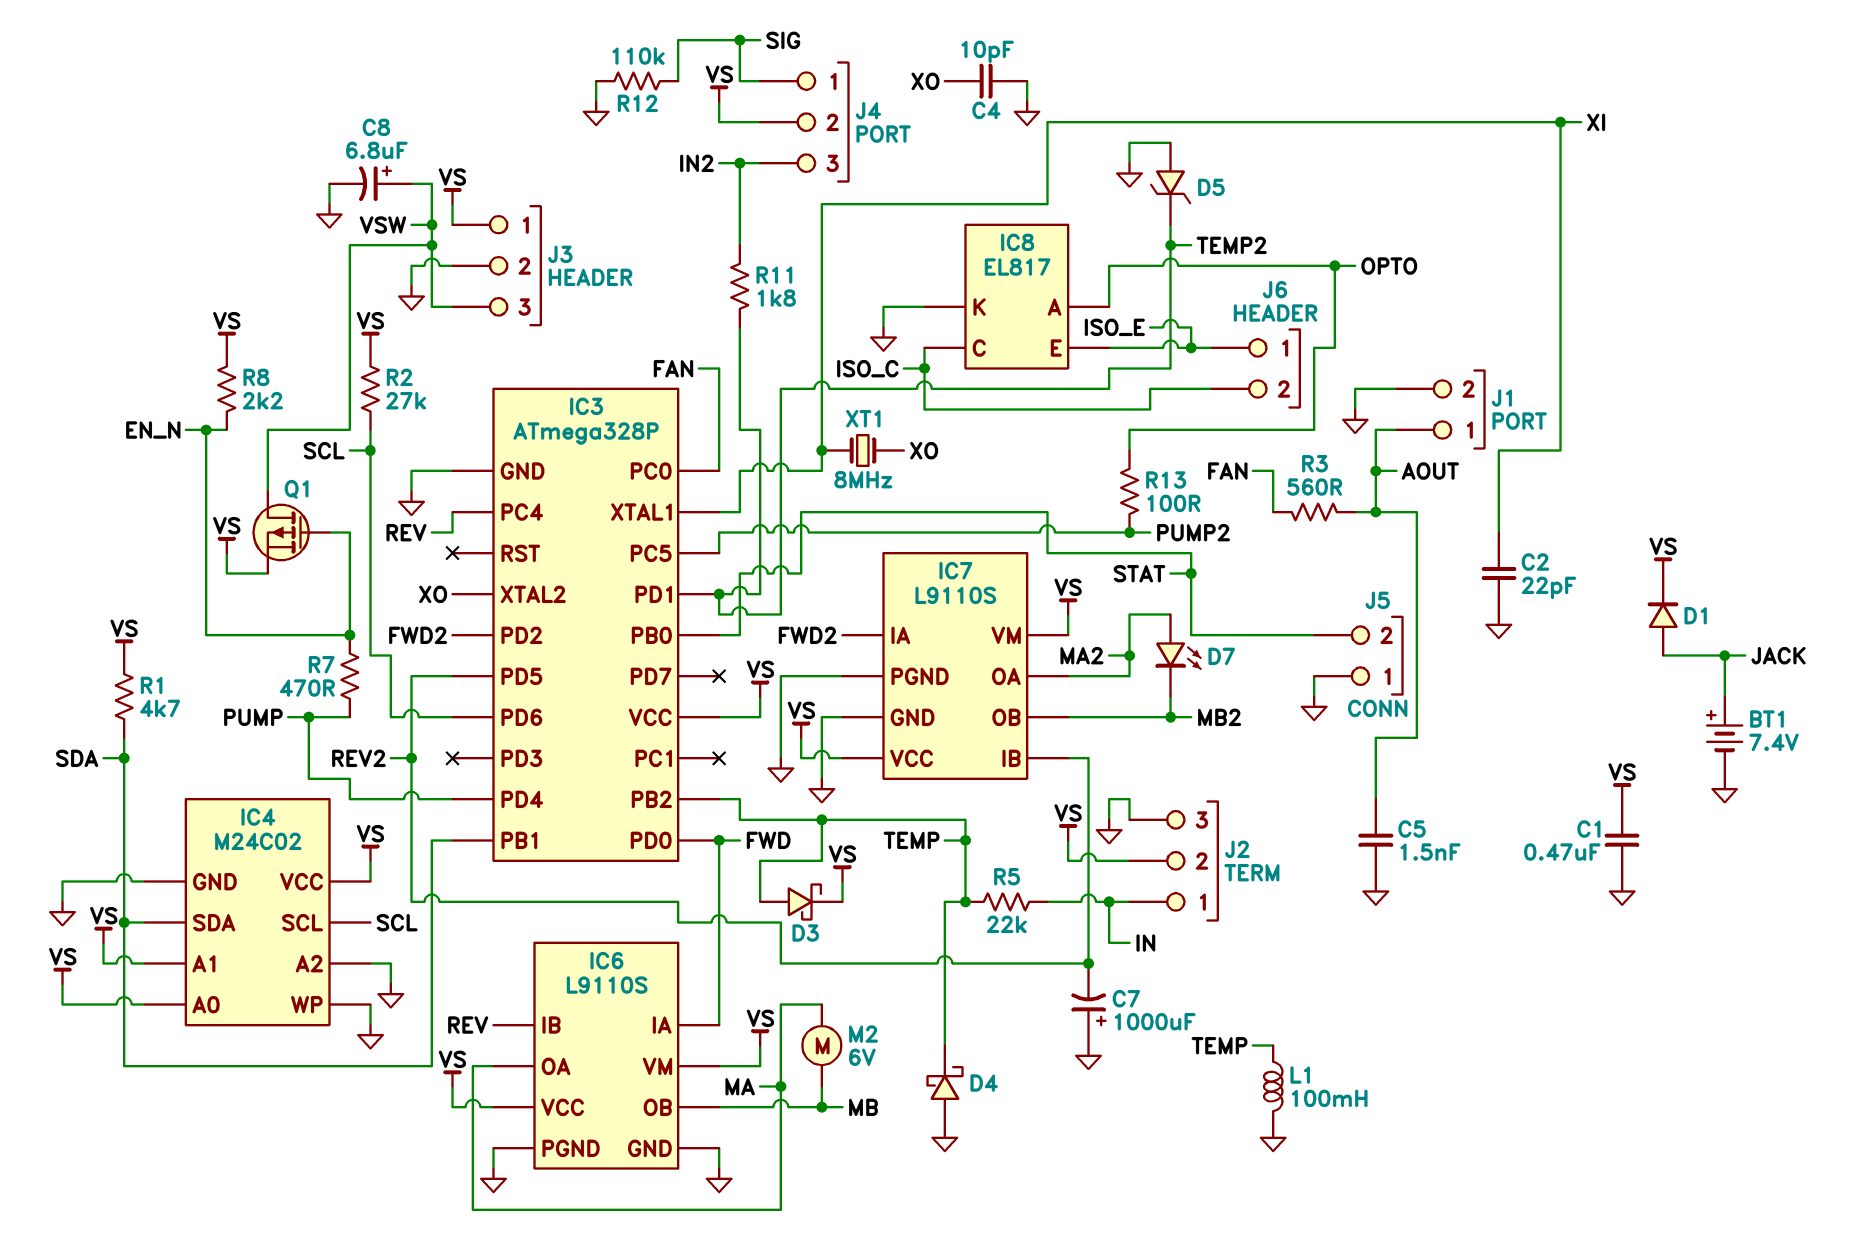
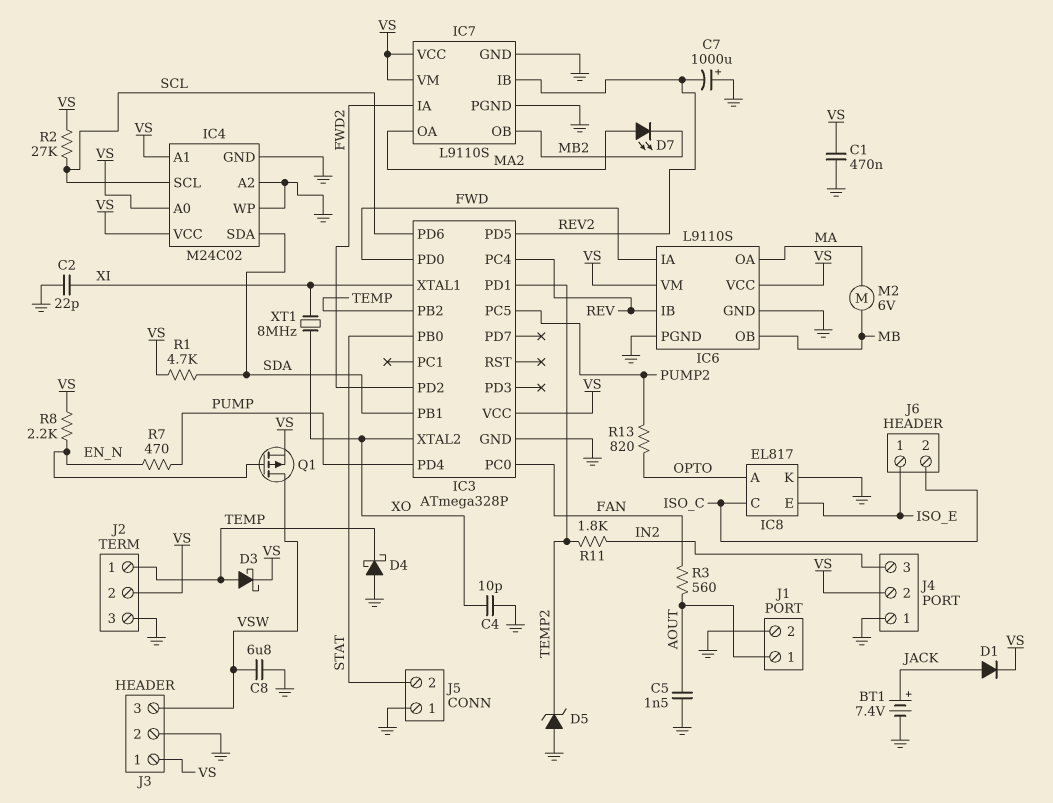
C8: 6.8uF (plus VSW, minus GND) -> 6.8uF (GND, VSW)
J2 pin 1: IN -> TEMP
J4 pin 1: SIG -> GND
L1: 100mH (GND, TEMP) -> none
R5: 22k (IN, TEMP) -> none
R12: 110k (GND, SIG) -> none
R13: 100 (OPTO, PUMP2) -> 820 (OPTO, PUMP2)

